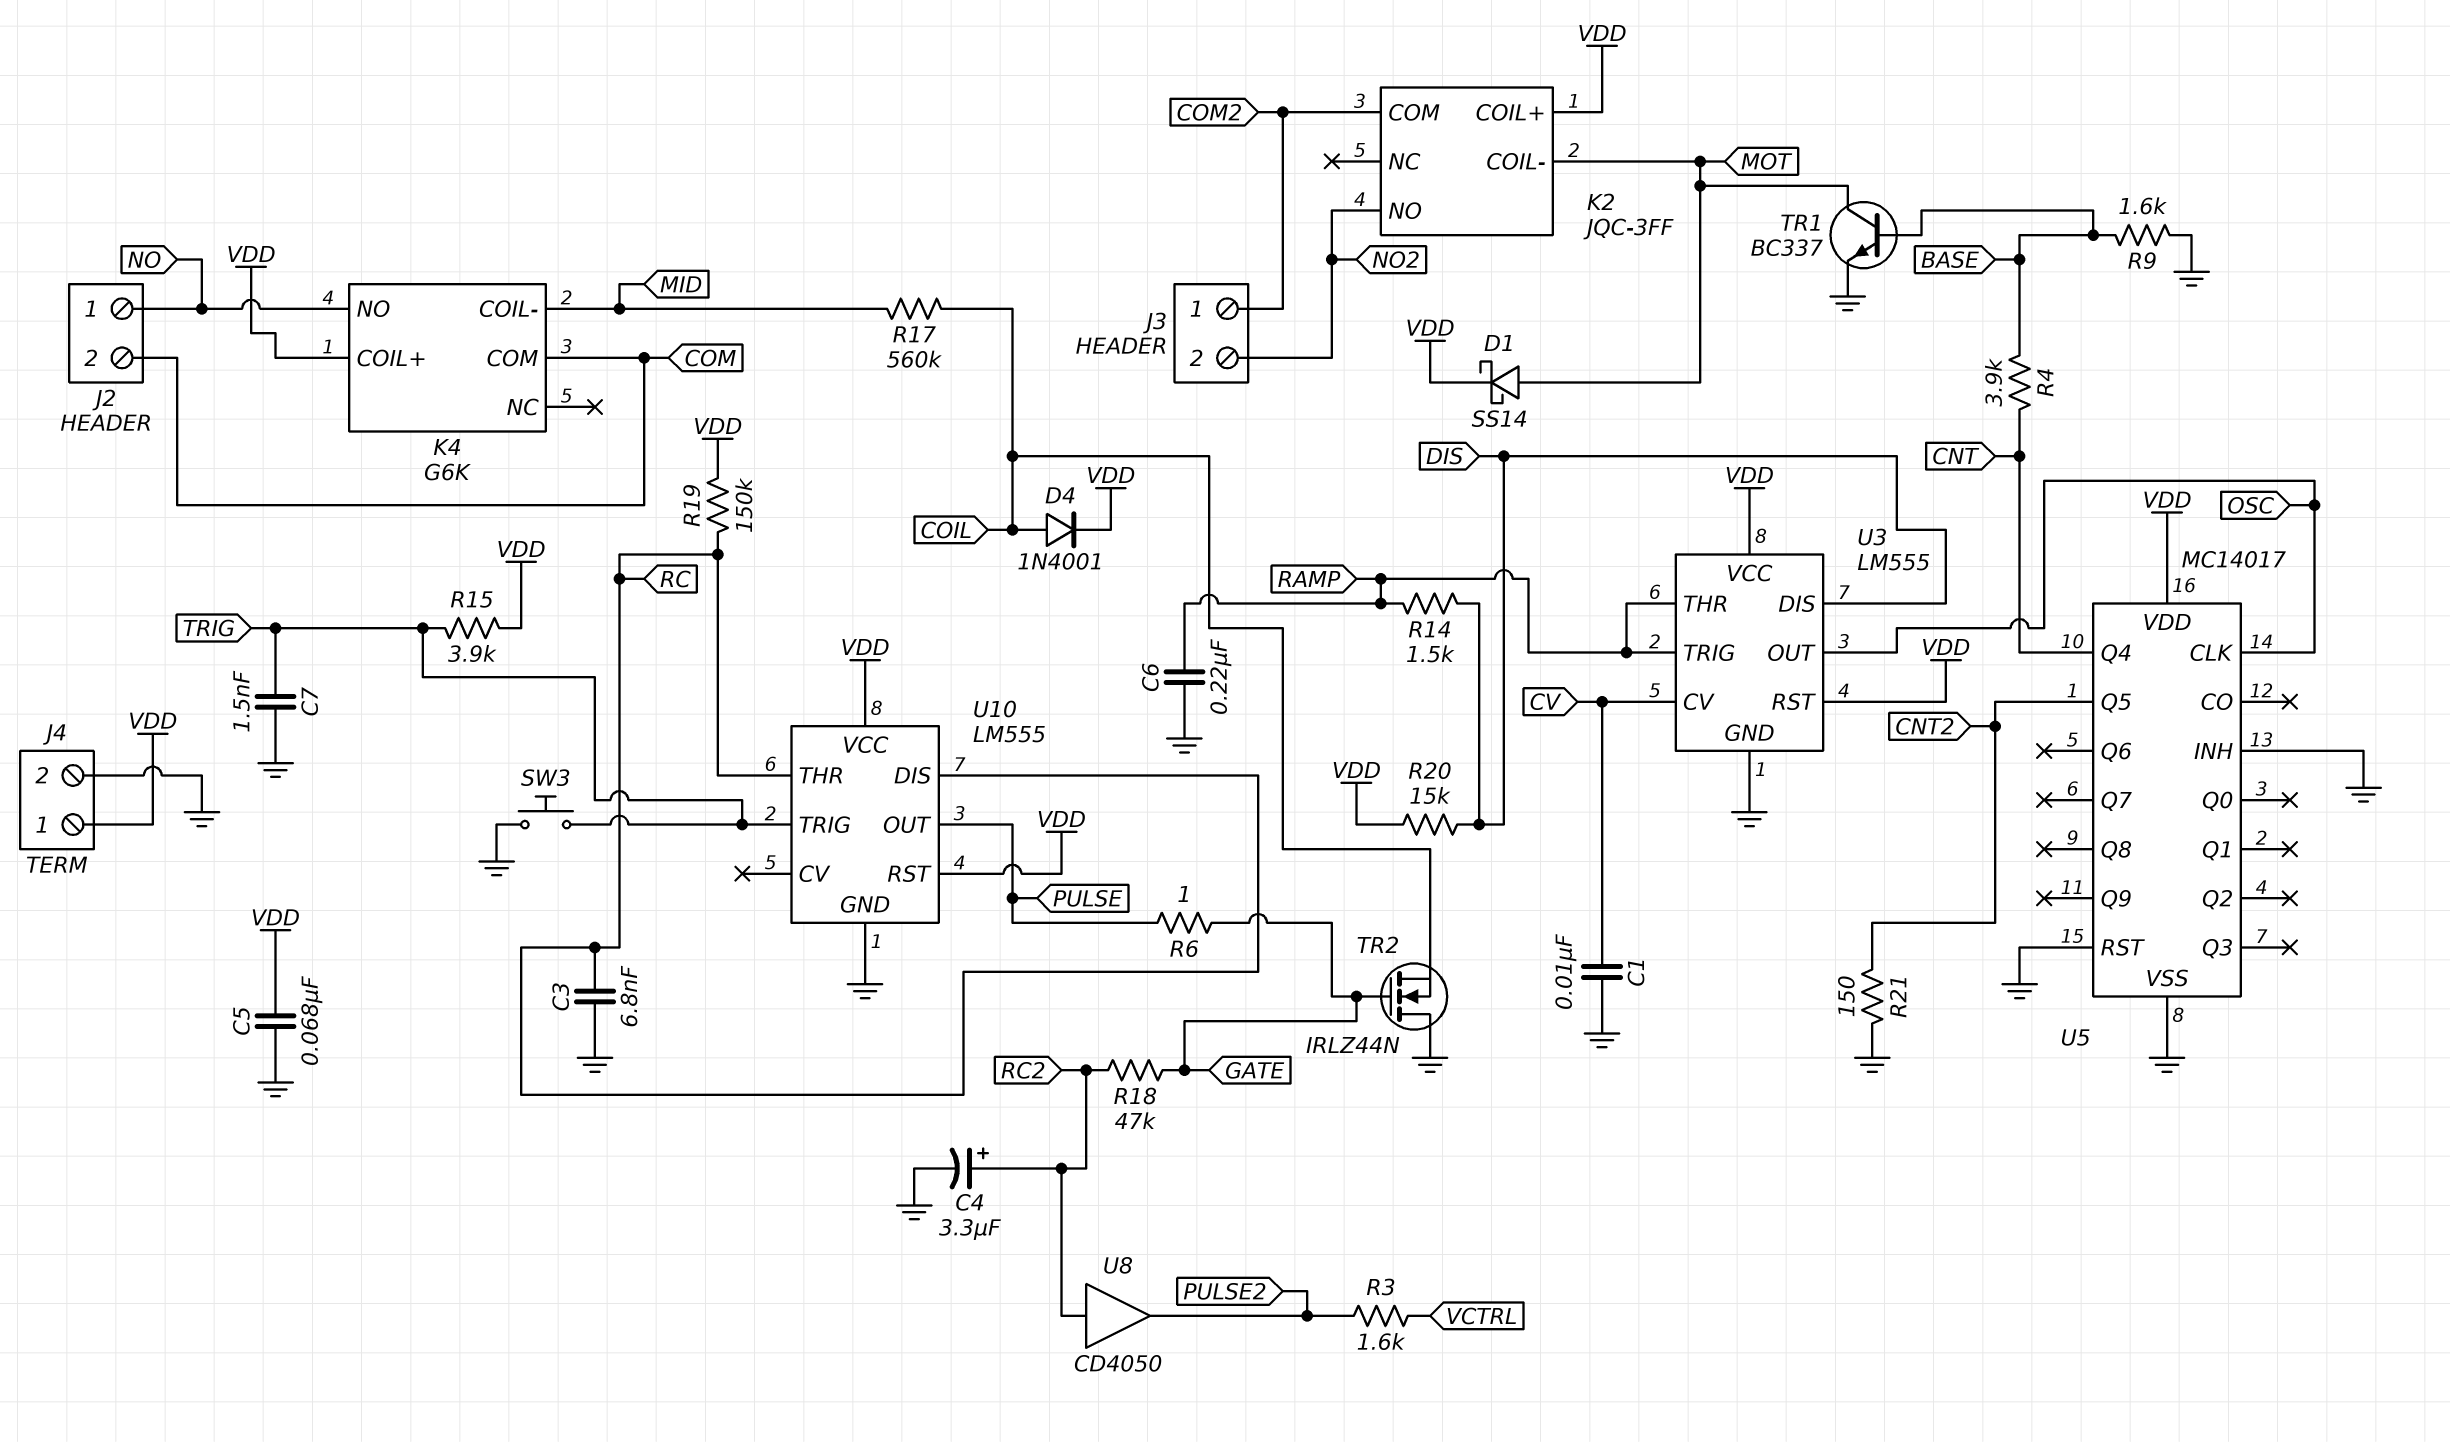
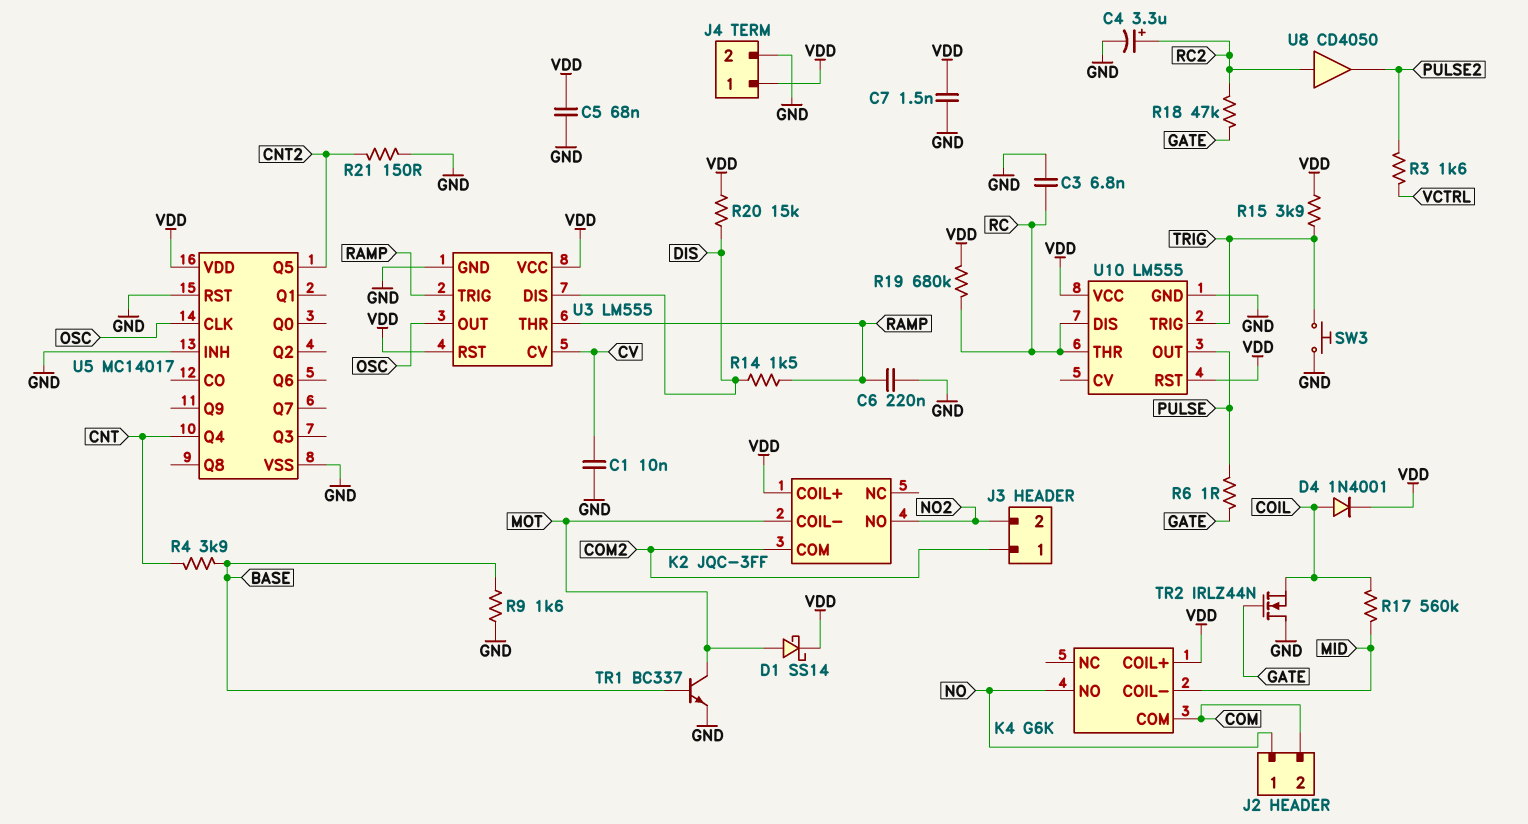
C7: 1.5nF (GND, TRIG) -> 1.5nF (GND, VDD)
R19: 150k (RC, VDD) -> 680k (RC, VDD)

